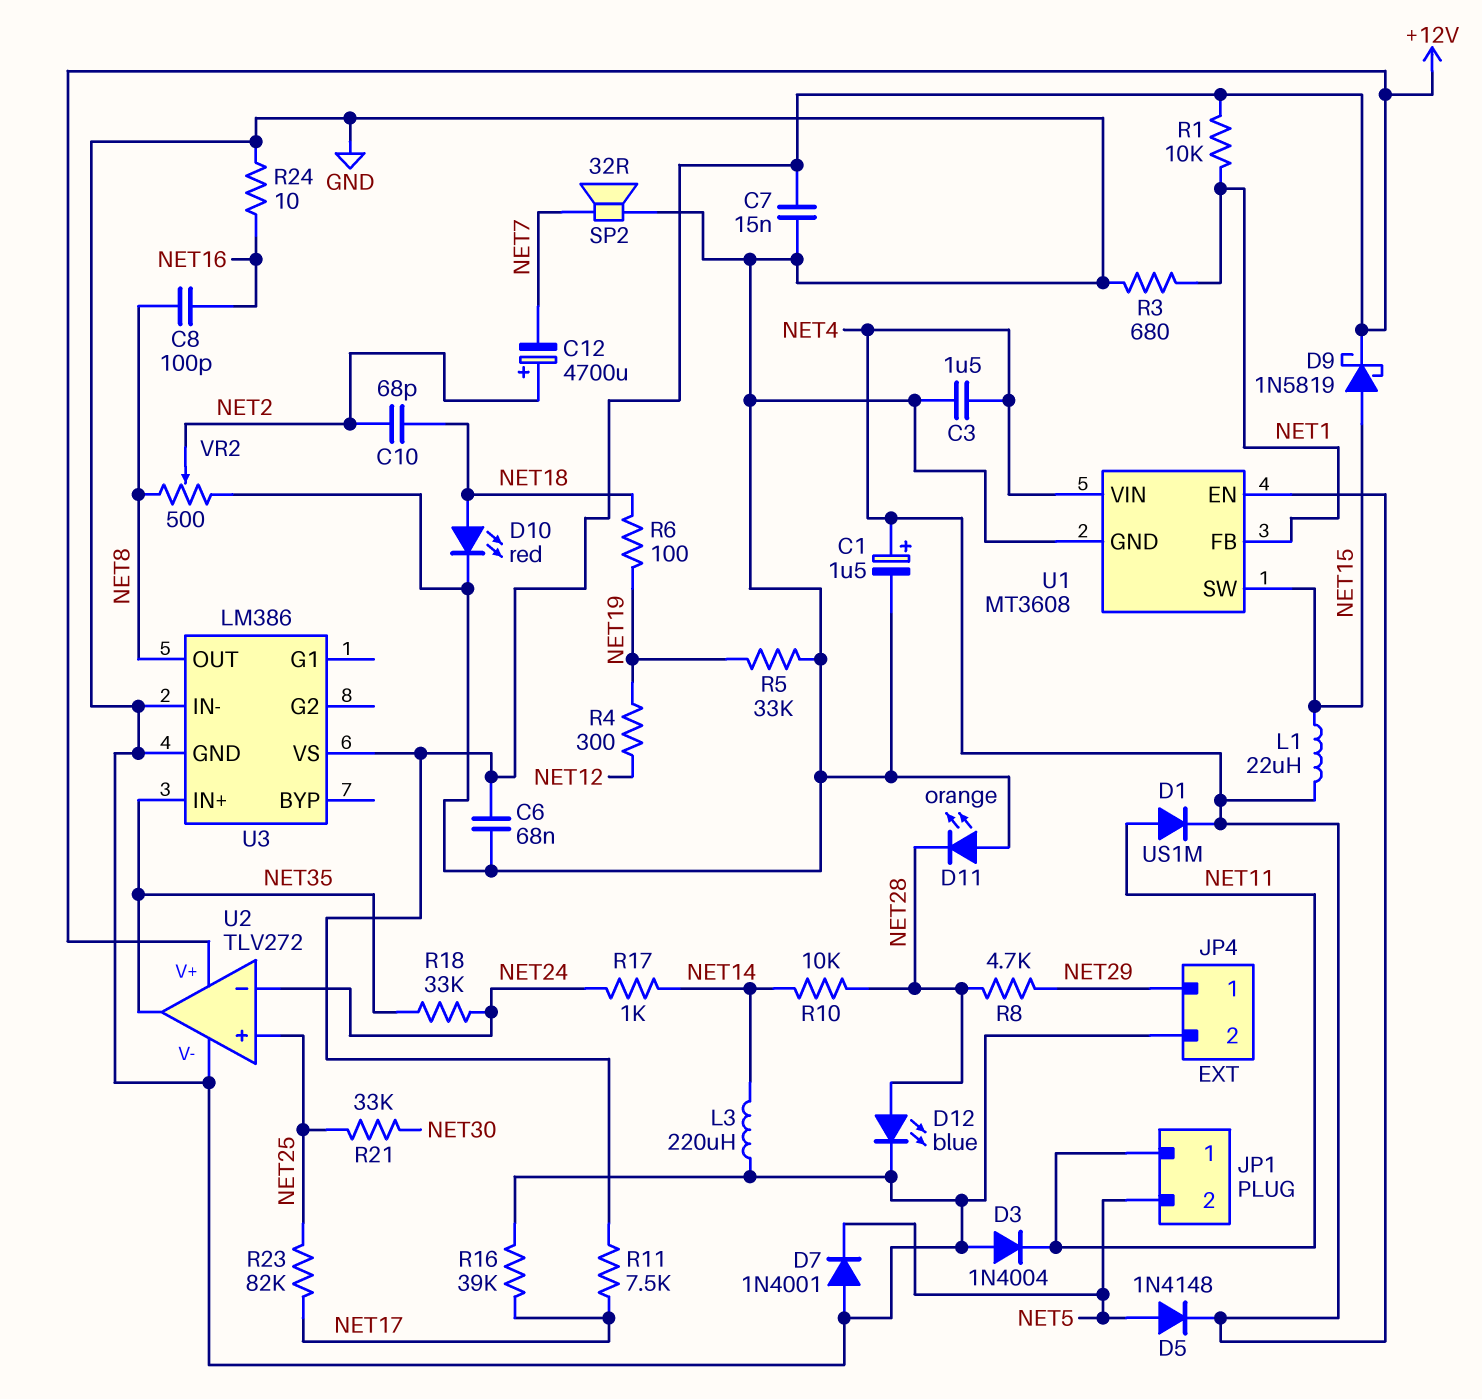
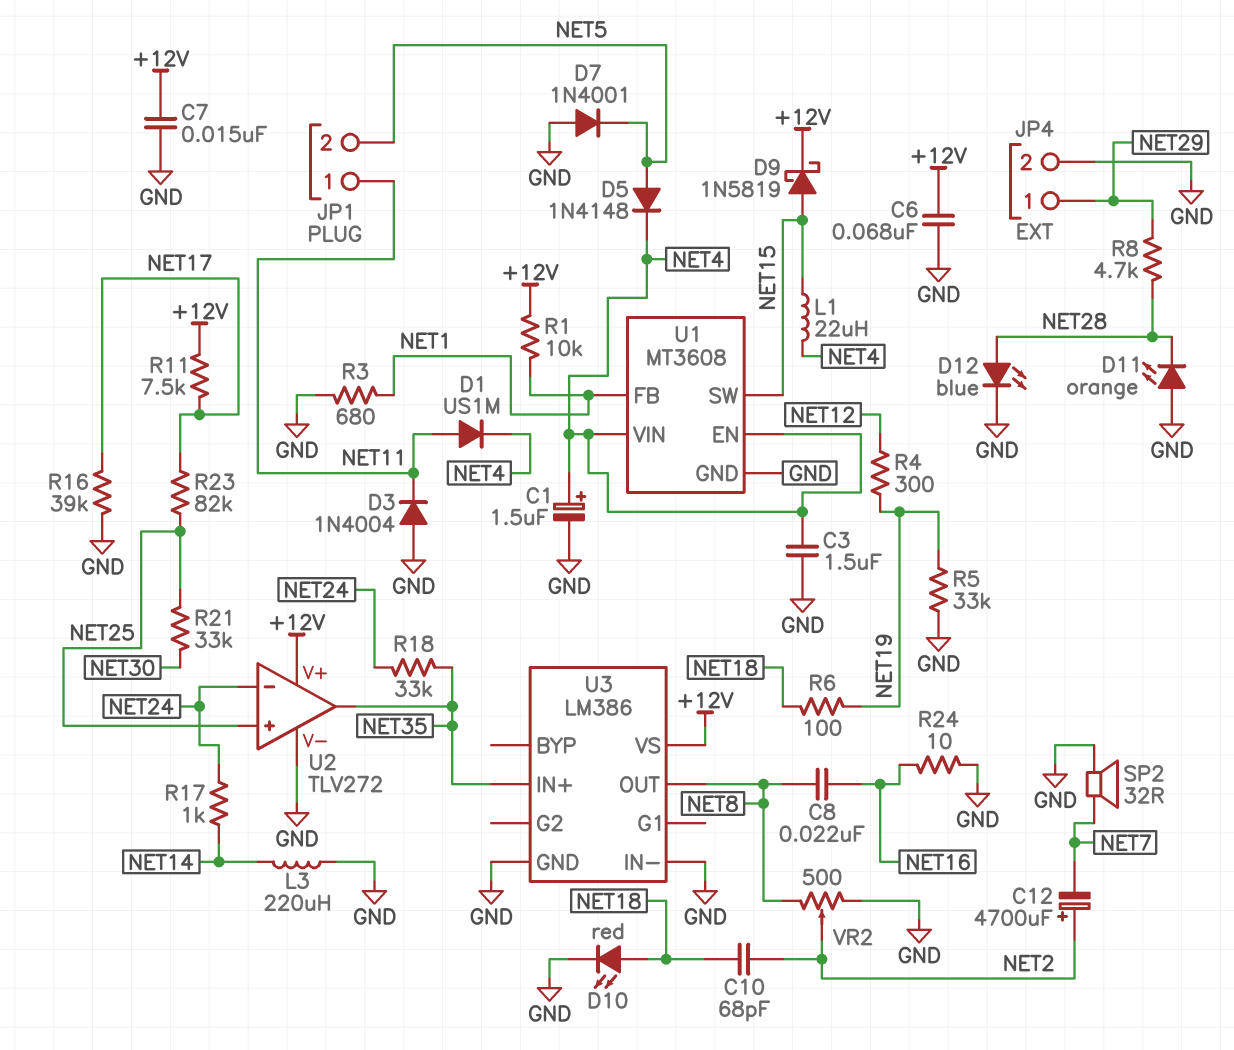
C8: 100pF (NET8, NET16) -> 22nF (NET8, NET16)
R10: 10k (NET14, NET28) -> none

